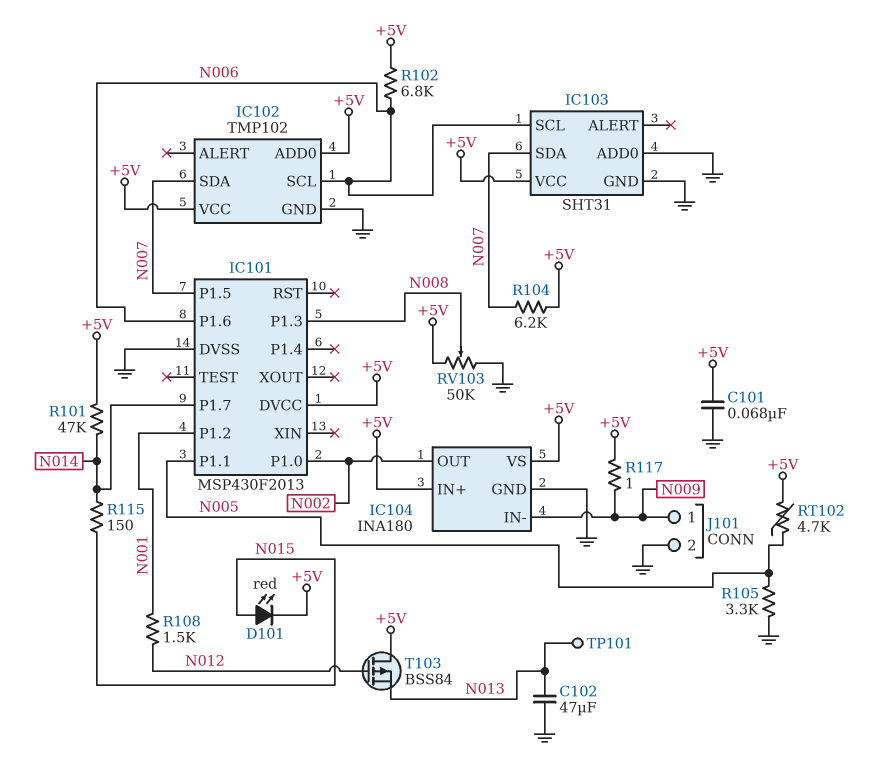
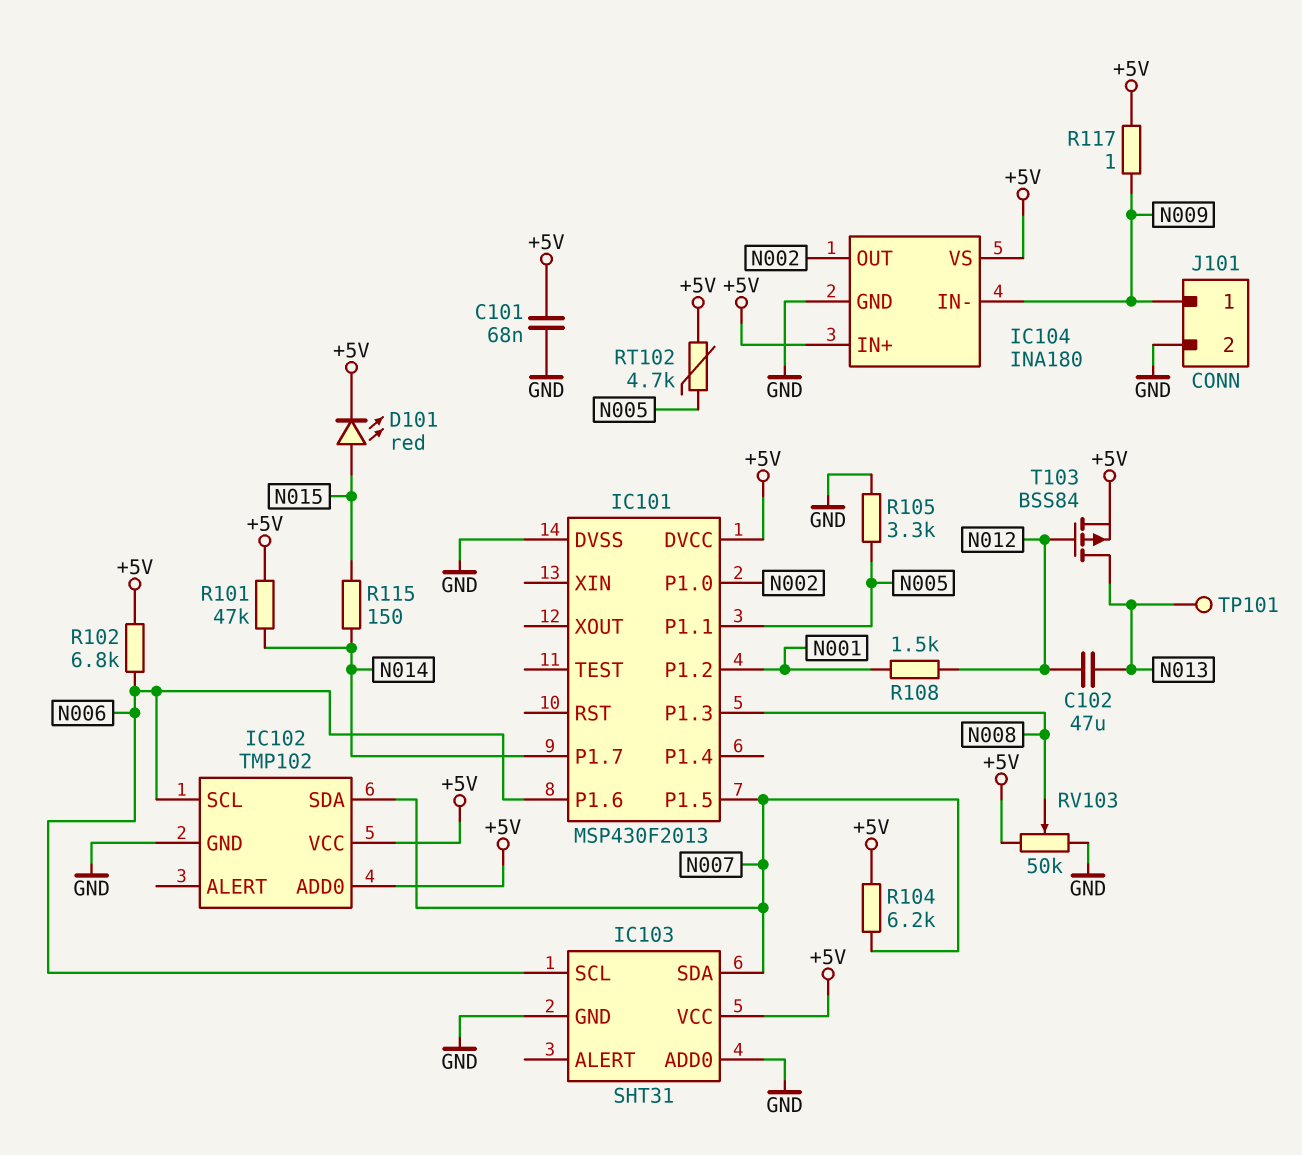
C102: 47uF (GND, N013) -> 47uF (N012, N013)
T103: PMOS BSS84 (G N012, D +5V, S N013) -> PMOS BSS84 (G N012, D N013, S +5V)

